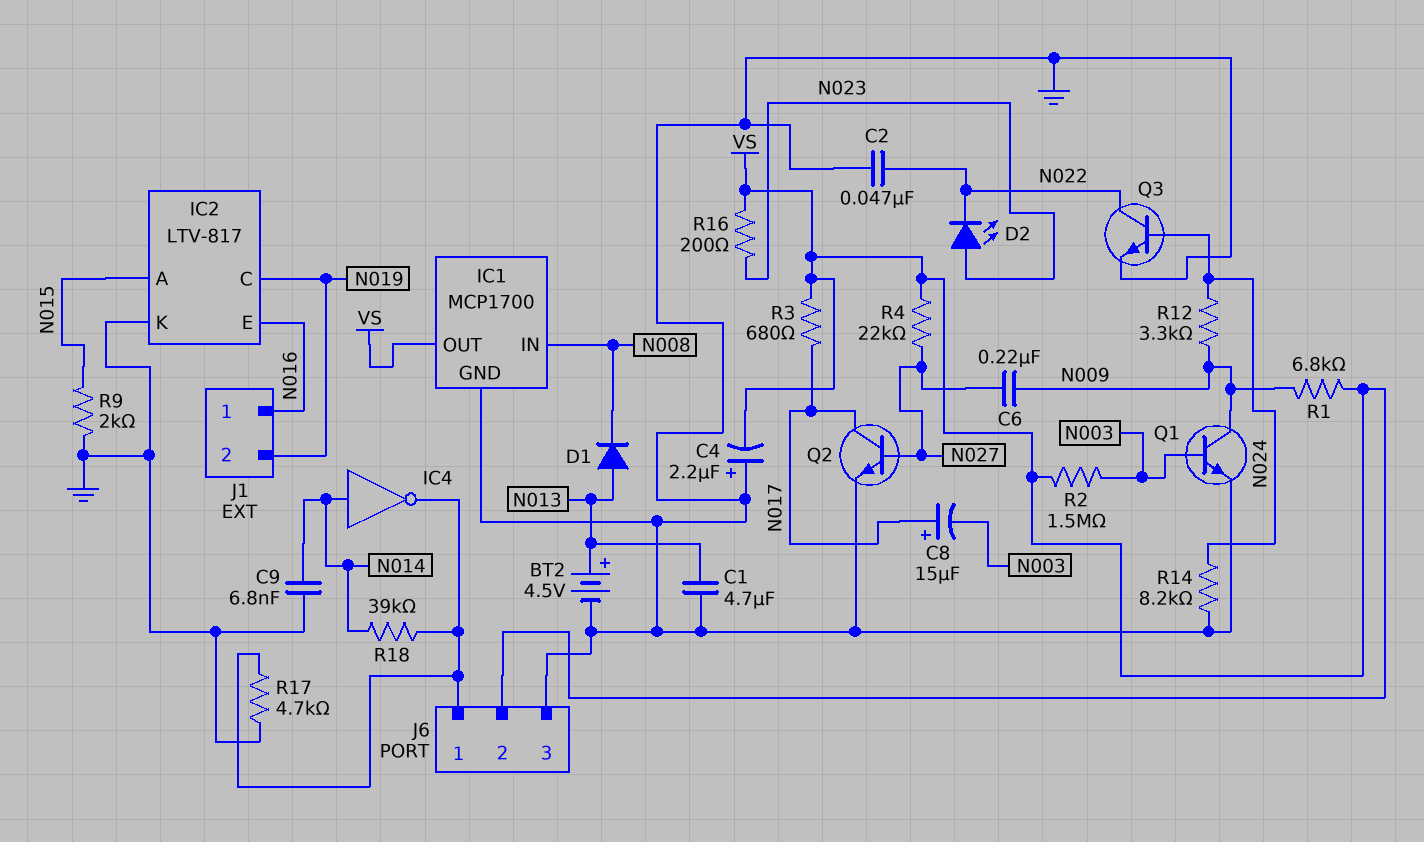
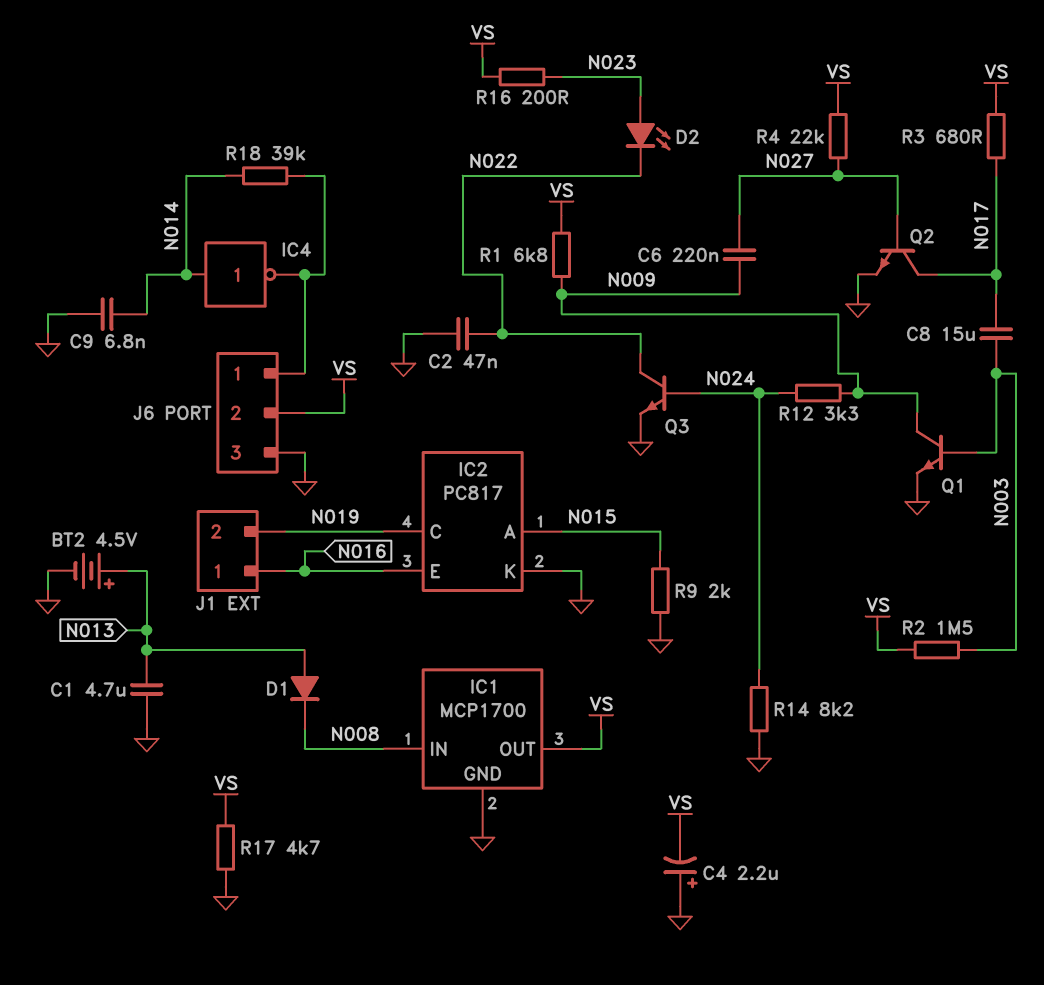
C8: 15uF (plus N017, minus N003) -> 15uF (N003, N017)
IC2: LTV-817 -> PC817
R17: 4.7k (GND, J6/1) -> 4.7k (GND, VS)

